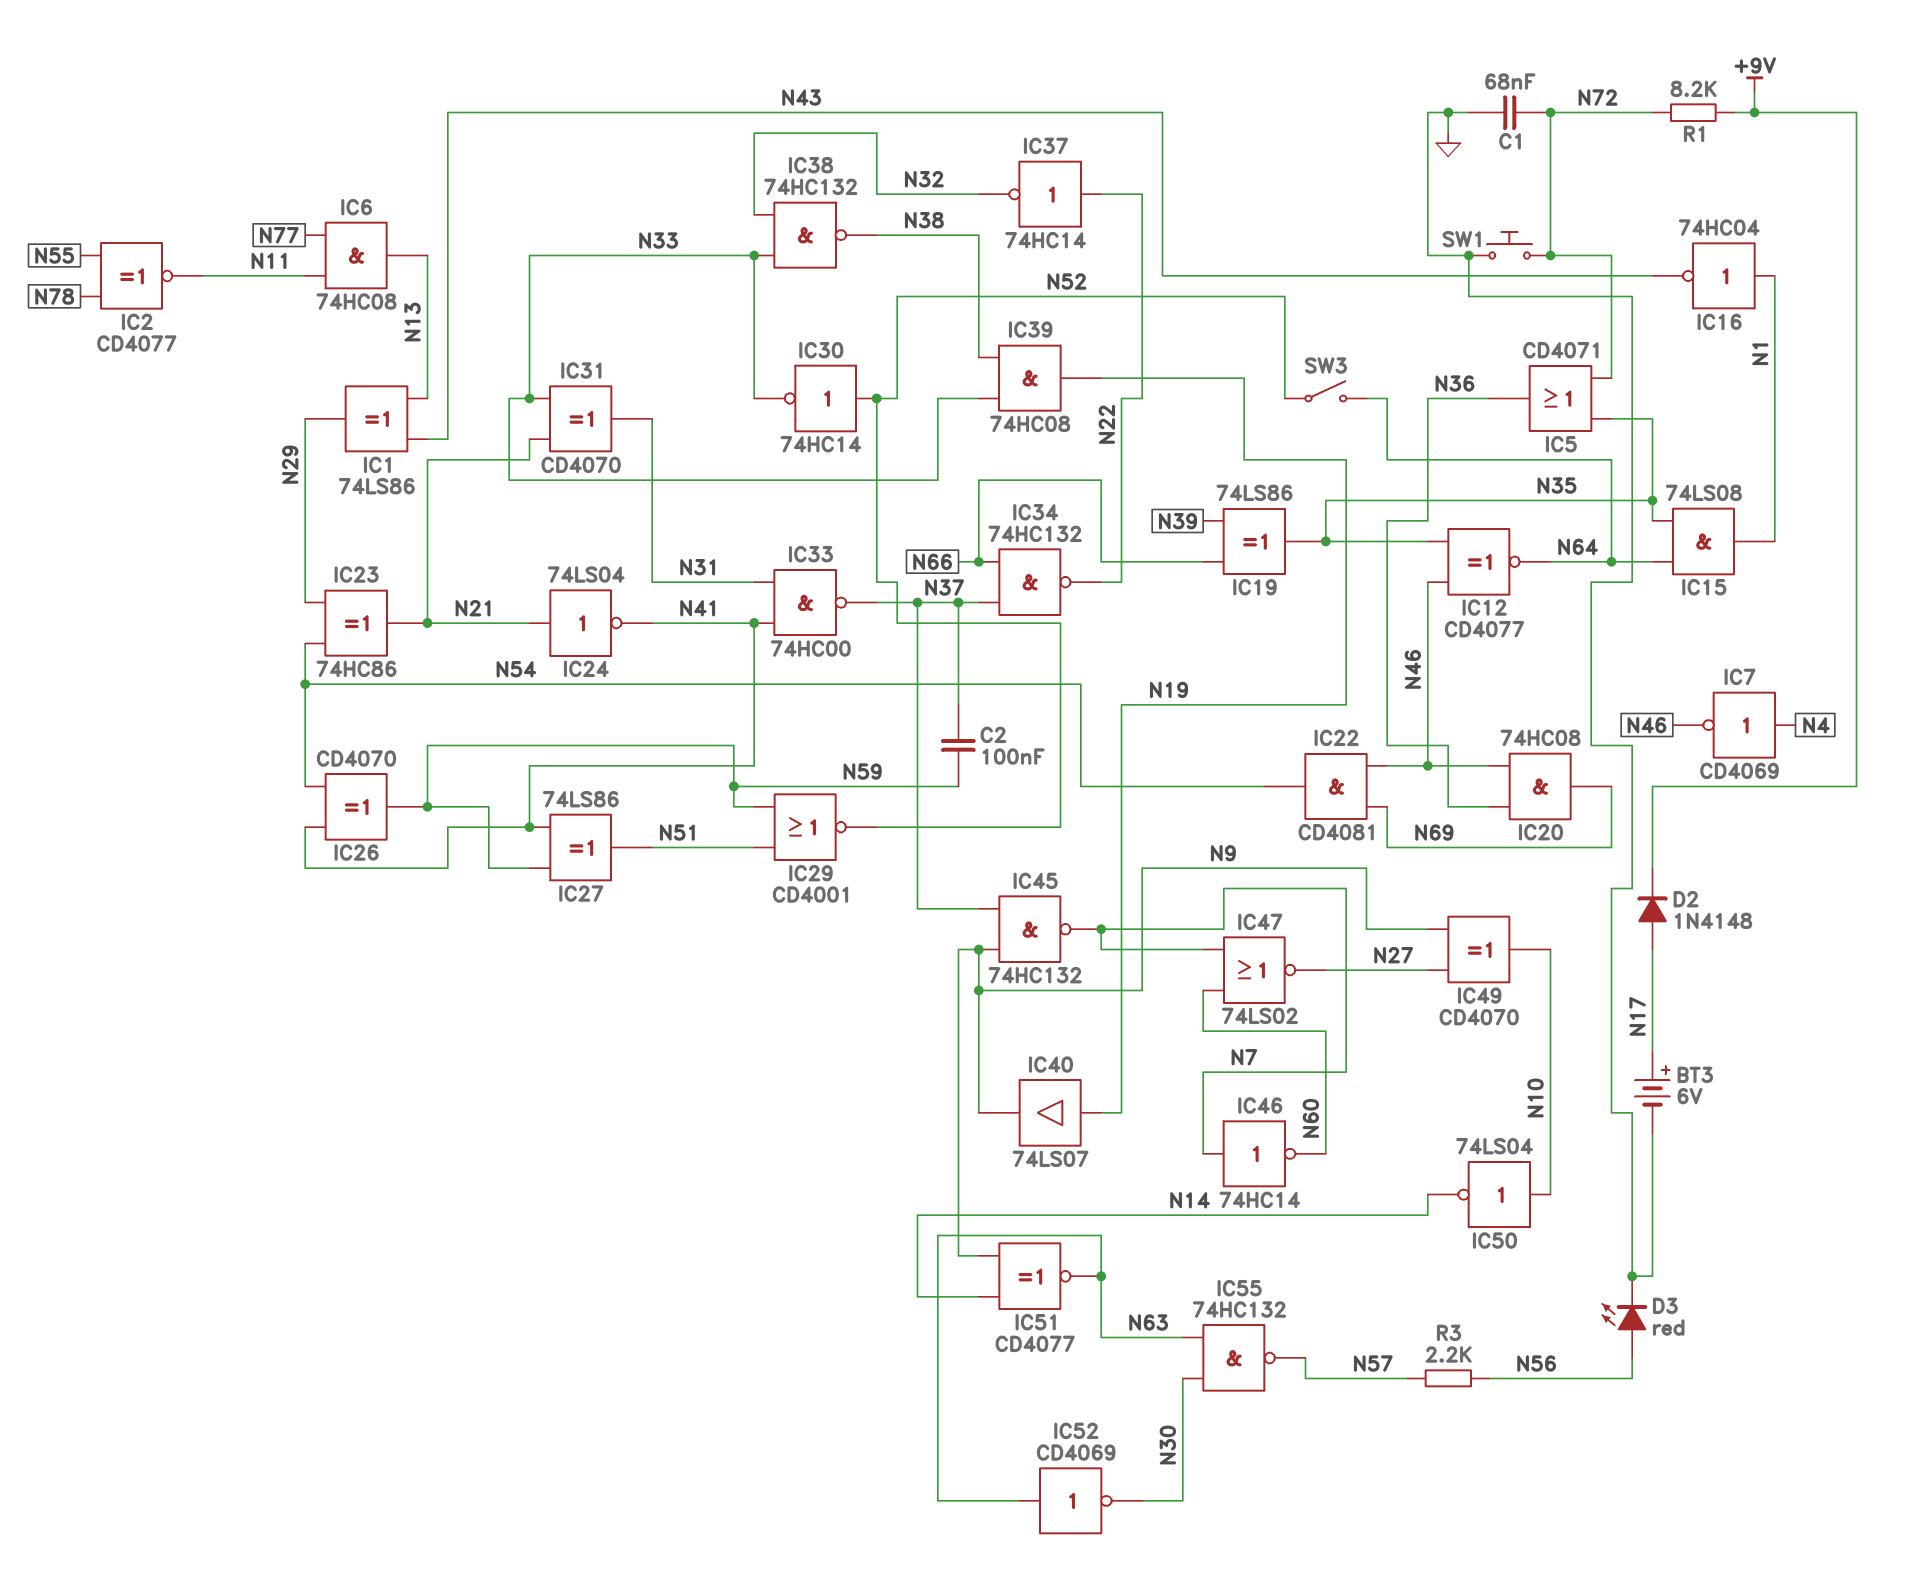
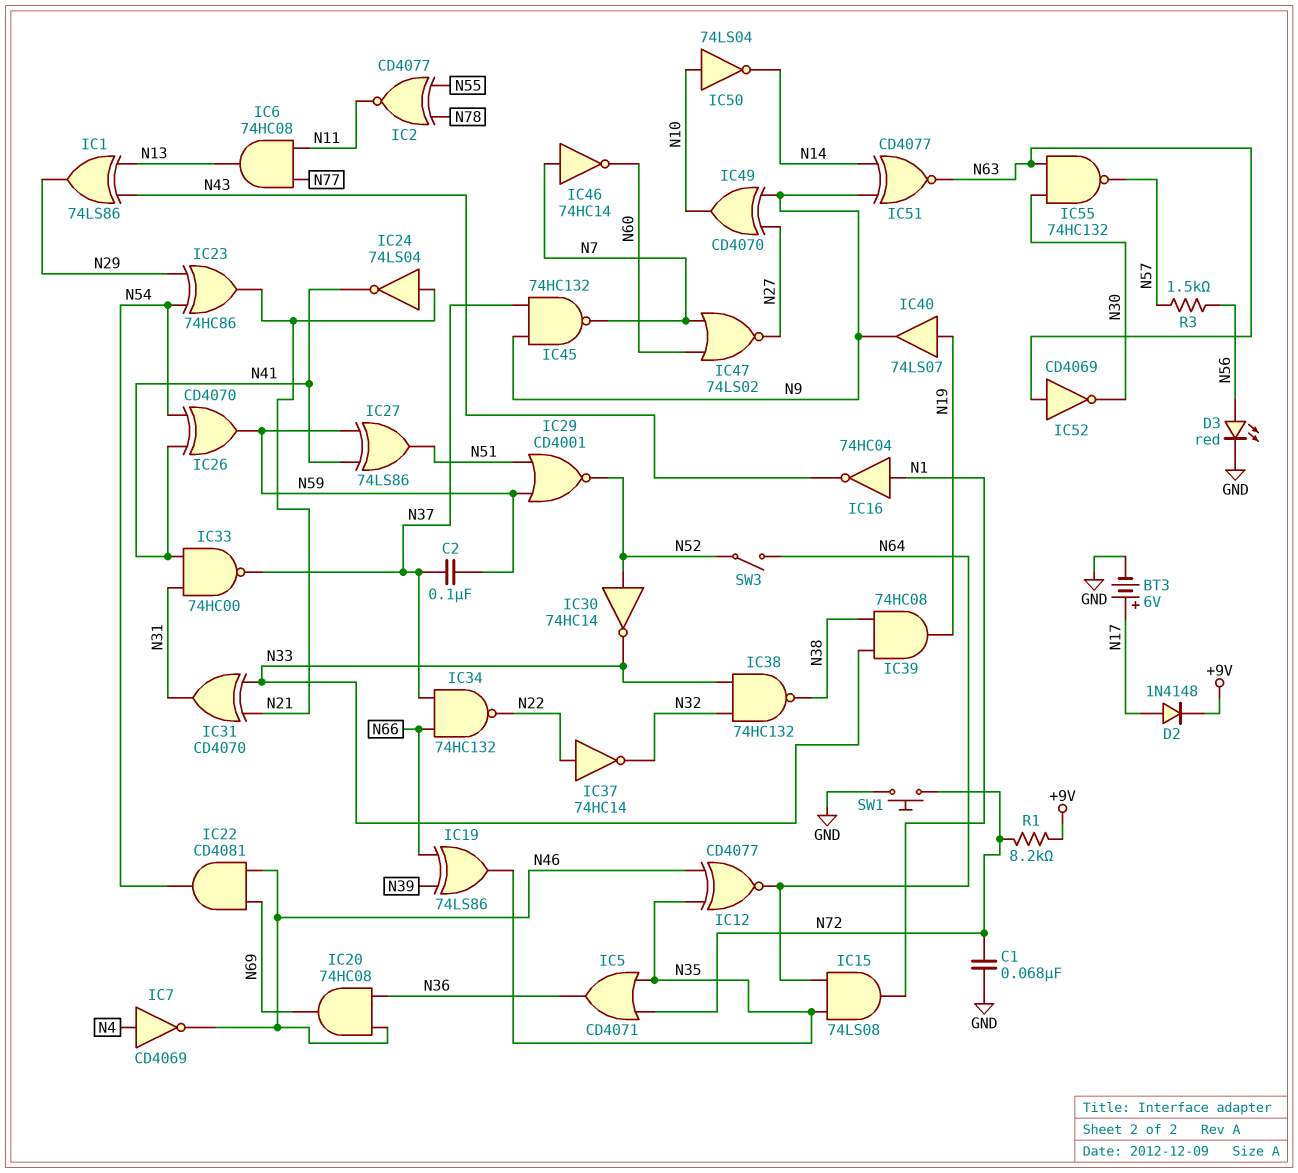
R3: 2.2k (N56, N57) -> 1.5k (N56, N57)

